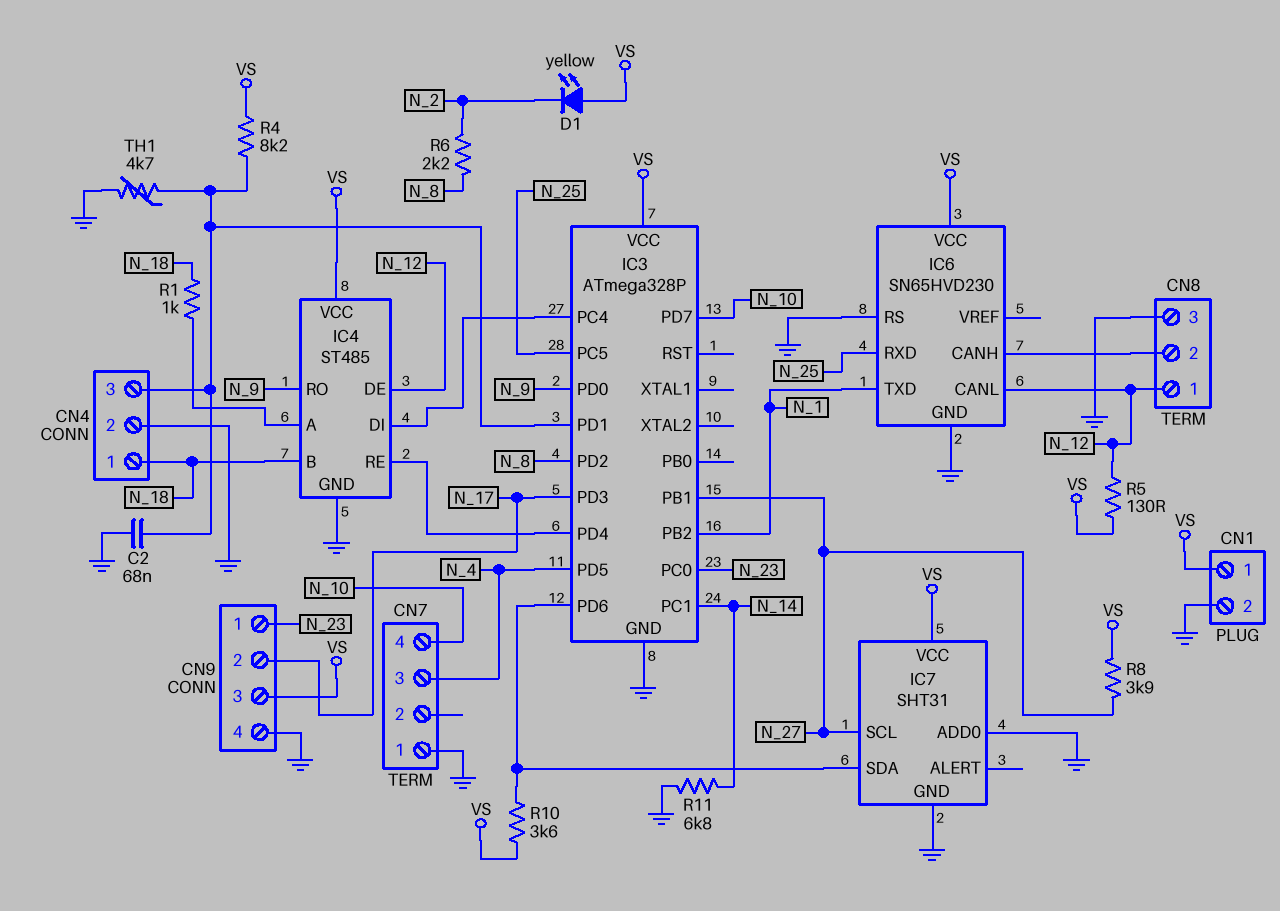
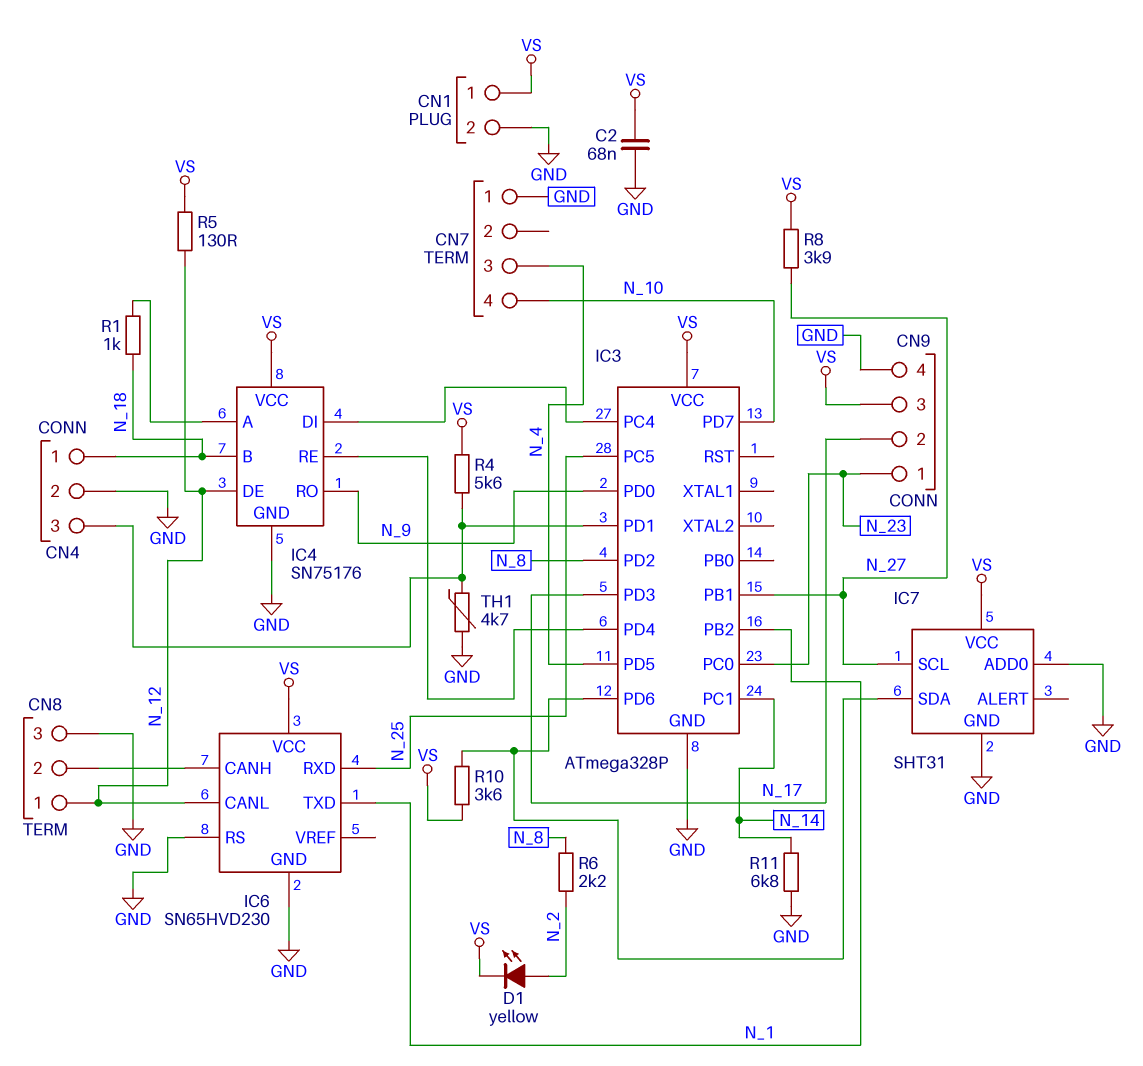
C2: 68nF (CN4/3, GND) -> 68nF (GND, VS)
D1: LED yellow (A VS, K N_2) -> LED yellow (A N_2, K VS)
IC4: ST485 -> SN75176
R4: 8.2k (CN4/3, VS) -> 5.6k (CN4/3, VS)

